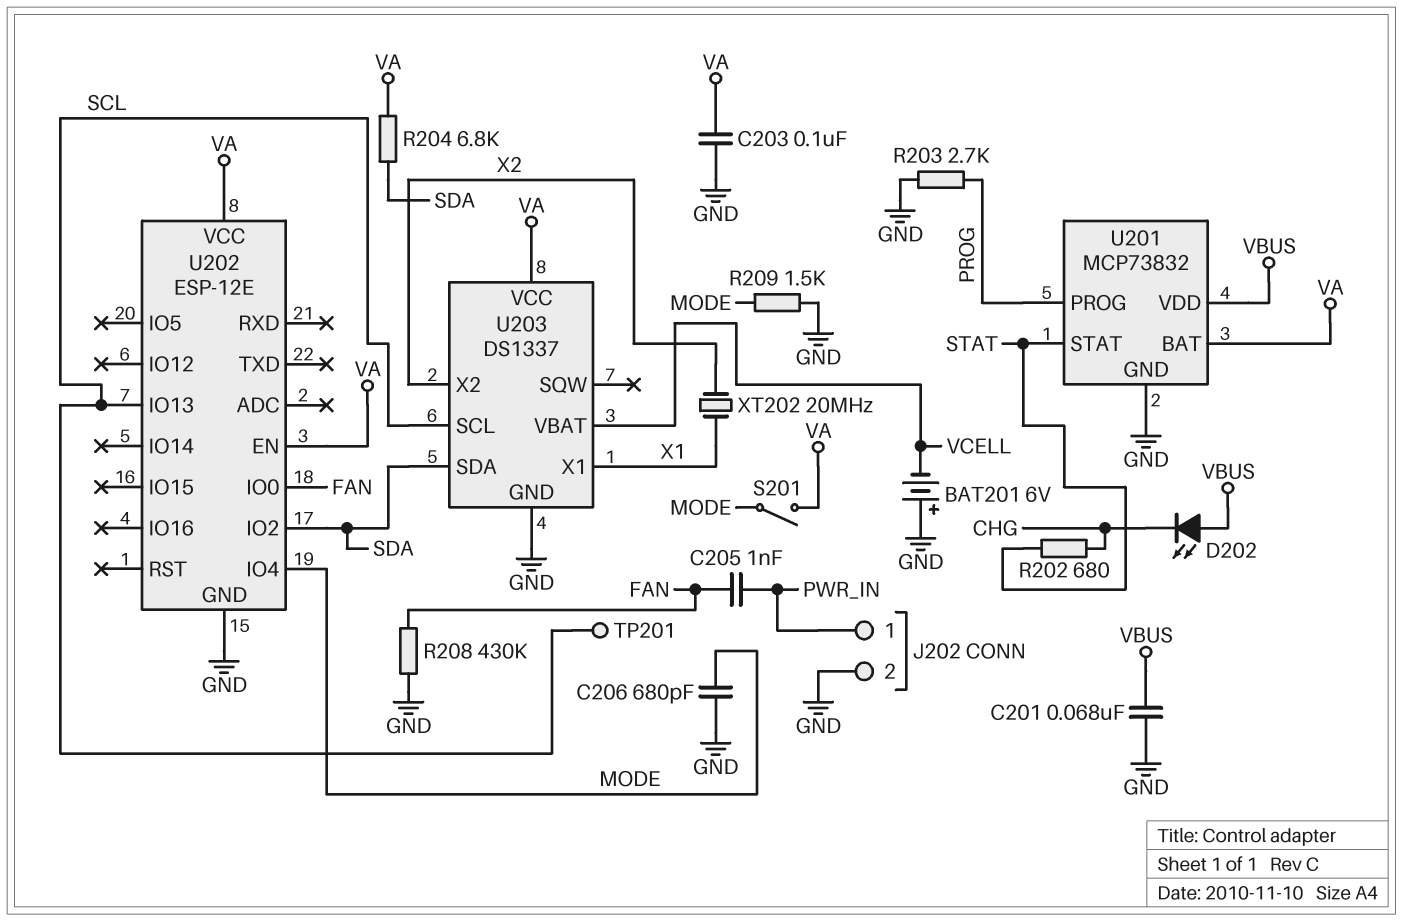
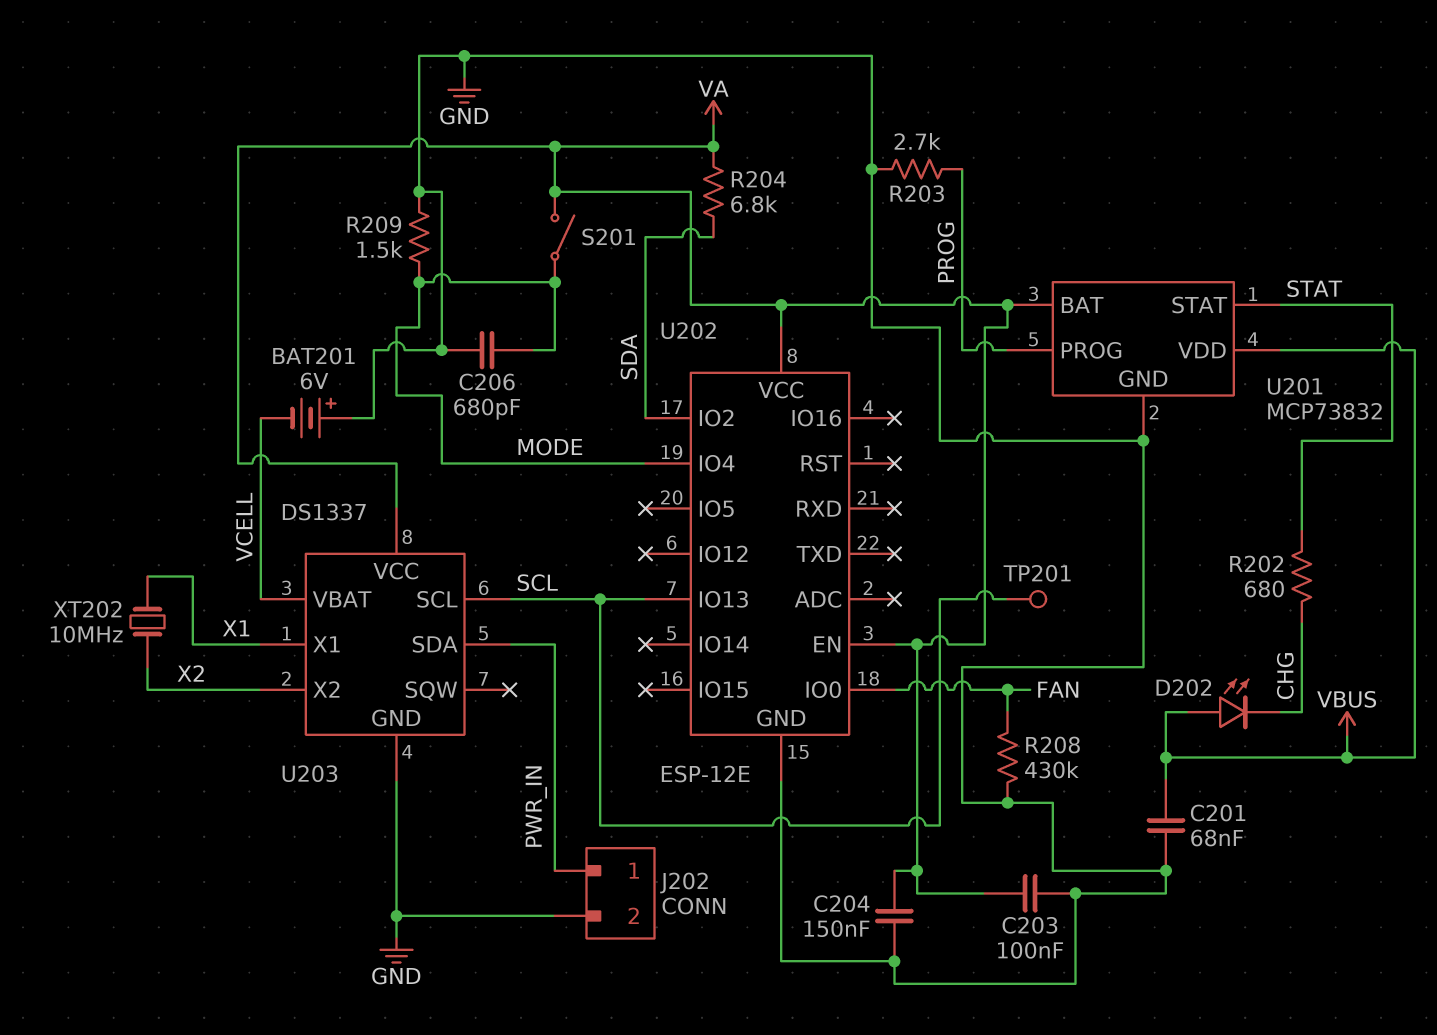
C204: none -> 150nF (GND, VA)
C205: 1nF (FAN, PWR_IN) -> none
U203 pin SDA: SDA -> PWR_IN
XT202: 20MHz (X1, X2) -> 10MHz (X1, X2)

